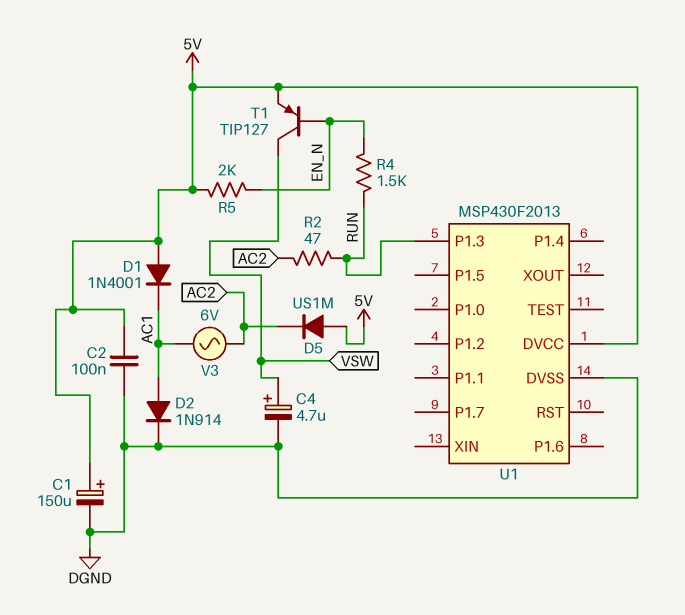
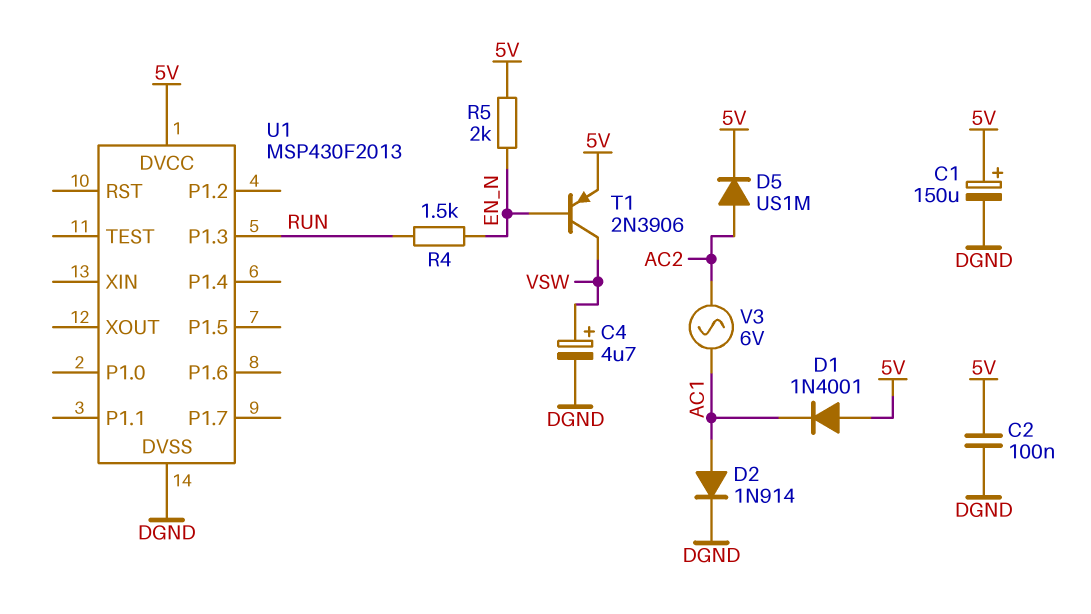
D5: diode US1M (A 5V, K AC2) -> diode US1M (A AC2, K 5V)
R2: 47 (AC2, RUN) -> none
T1: PNP TIP127 (B EN_N, C VSW, E 5V) -> PNP 2N3906 (B EN_N, C VSW, E 5V)

